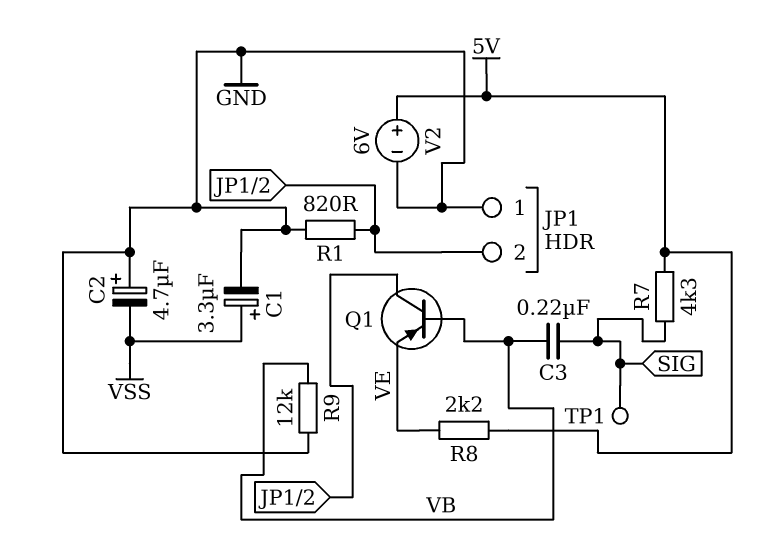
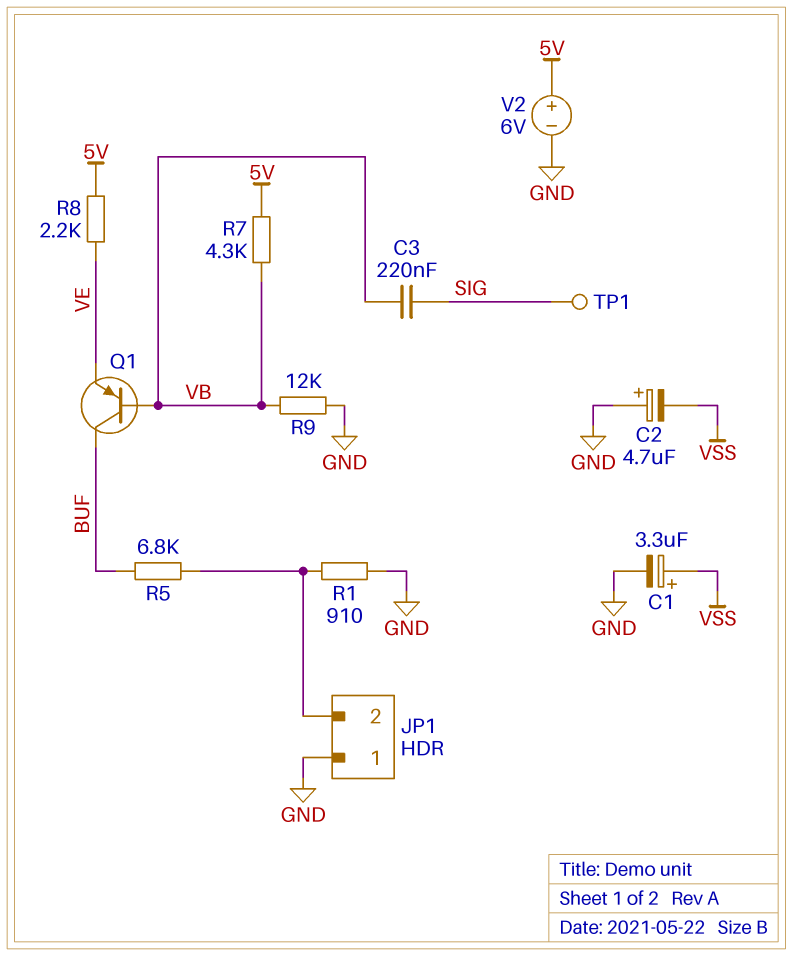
Q1: PNP (B VB, C JP1/2, E VE) -> PNP (B VB, C BUF, E VE)
R1: 820 (GND, JP1/2) -> 910 (GND, JP1/2)
R5: none -> 6.8k (BUF, JP1/2)
R7: 4.3k (5V, SIG) -> 4.3k (5V, VB)

